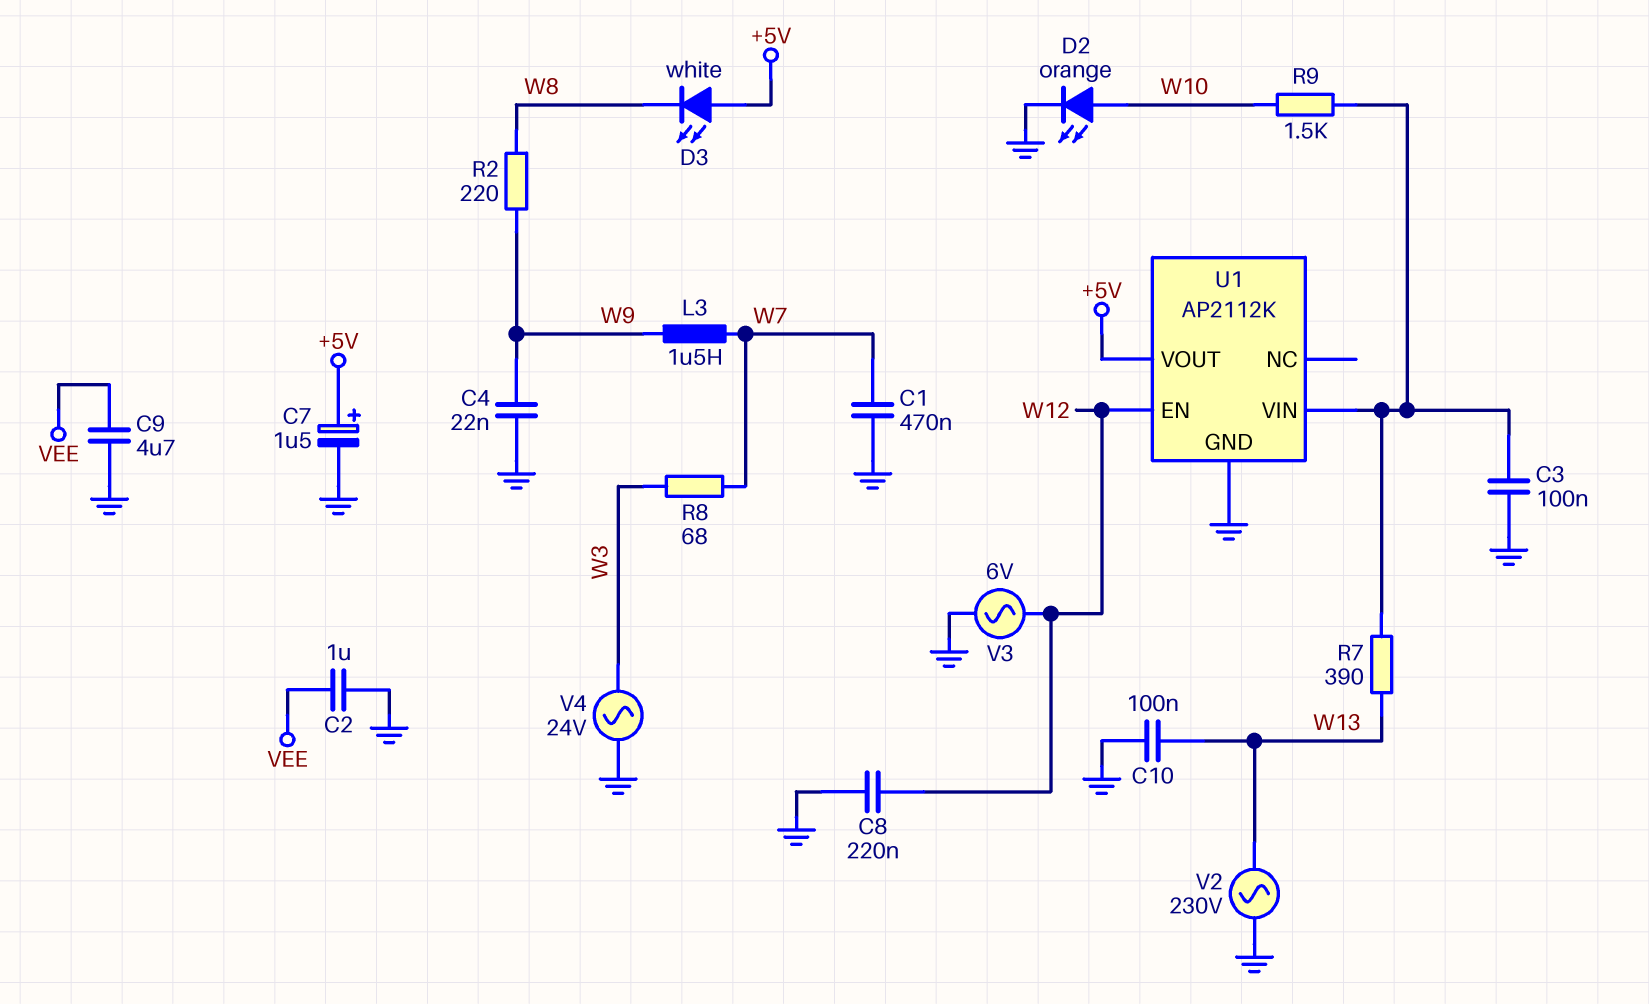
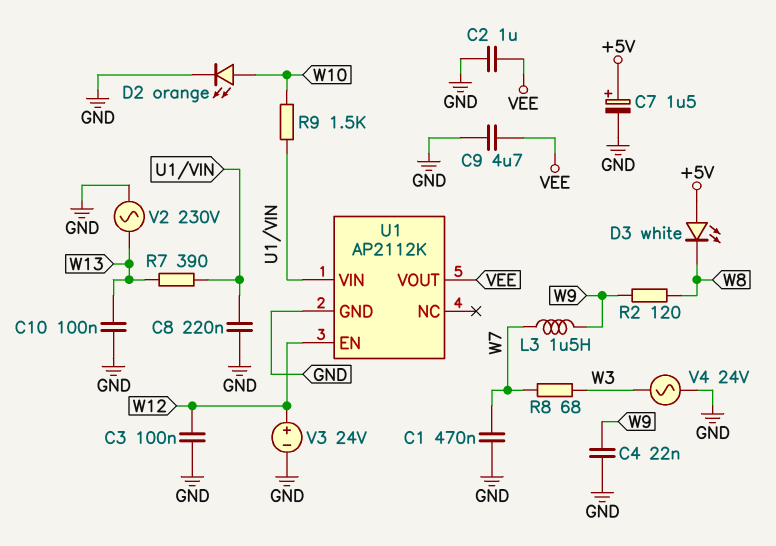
C3: 100nF (GND, U1/VIN) -> 100nF (GND, W12)
C8: 220nF (GND, W12) -> 220nF (GND, U1/VIN)
R2: 220 (W8, W9) -> 120 (W8, W9)
U1 pin VOUT: +5V -> VEE
V3: AC 6V (GND, W12) -> 24V (plus W12, minus GND)

